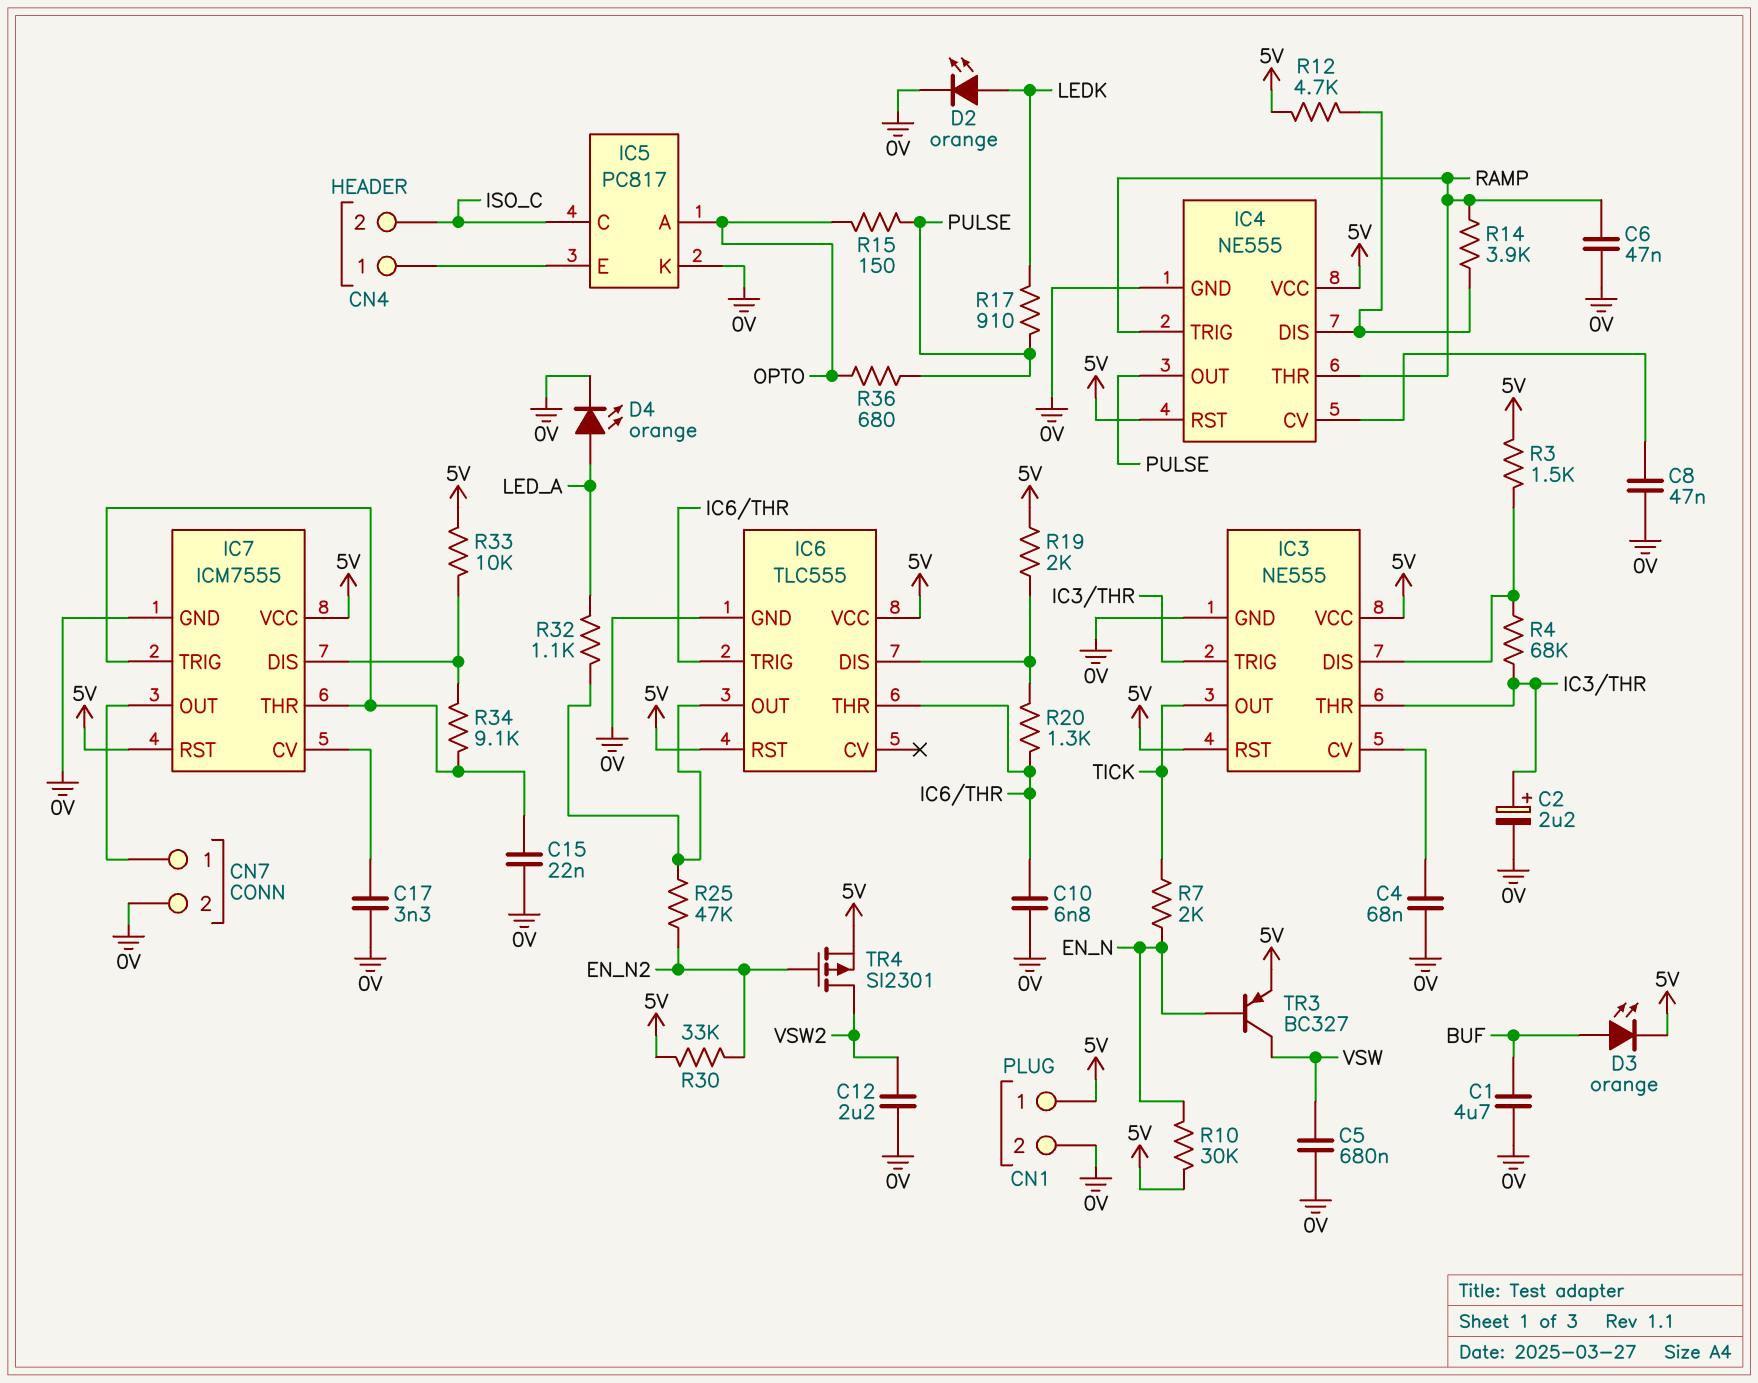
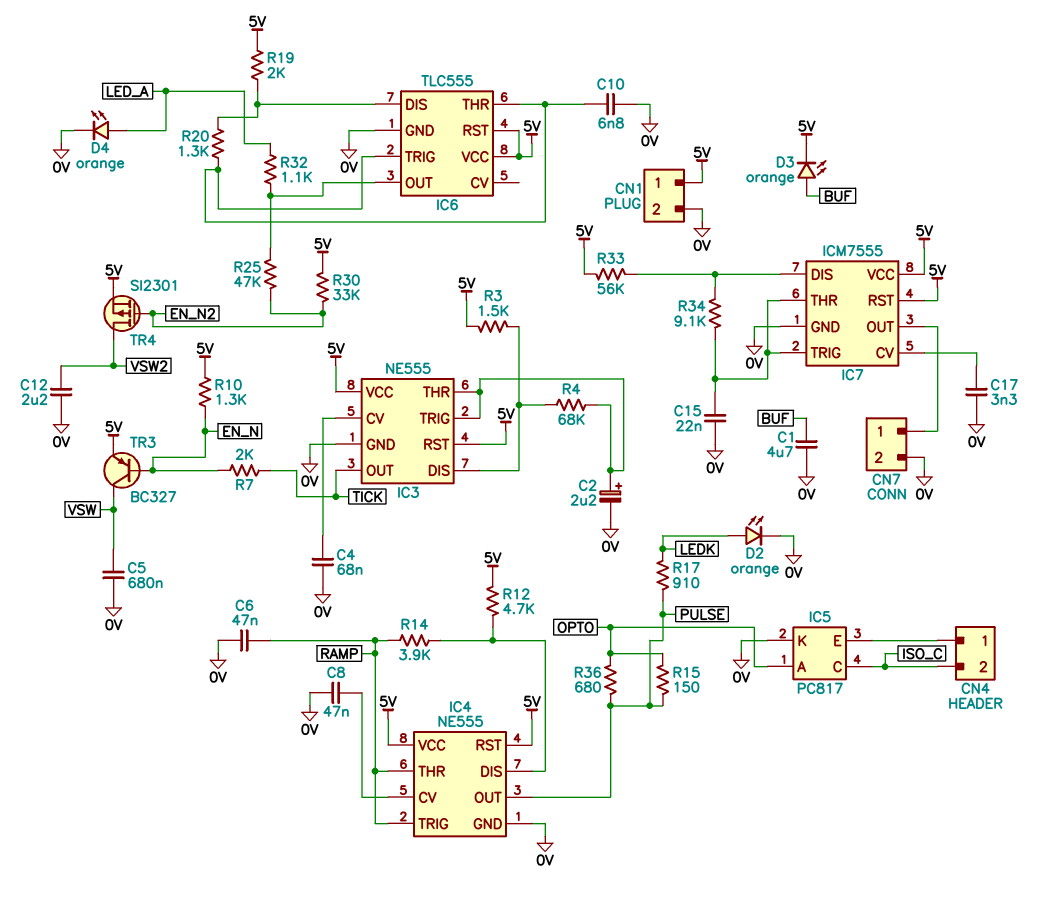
R10: 30k (5V, EN_N) -> 1.3k (5V, EN_N)
R33: 10k (5V, IC7/DIS) -> 56k (5V, IC7/DIS)

